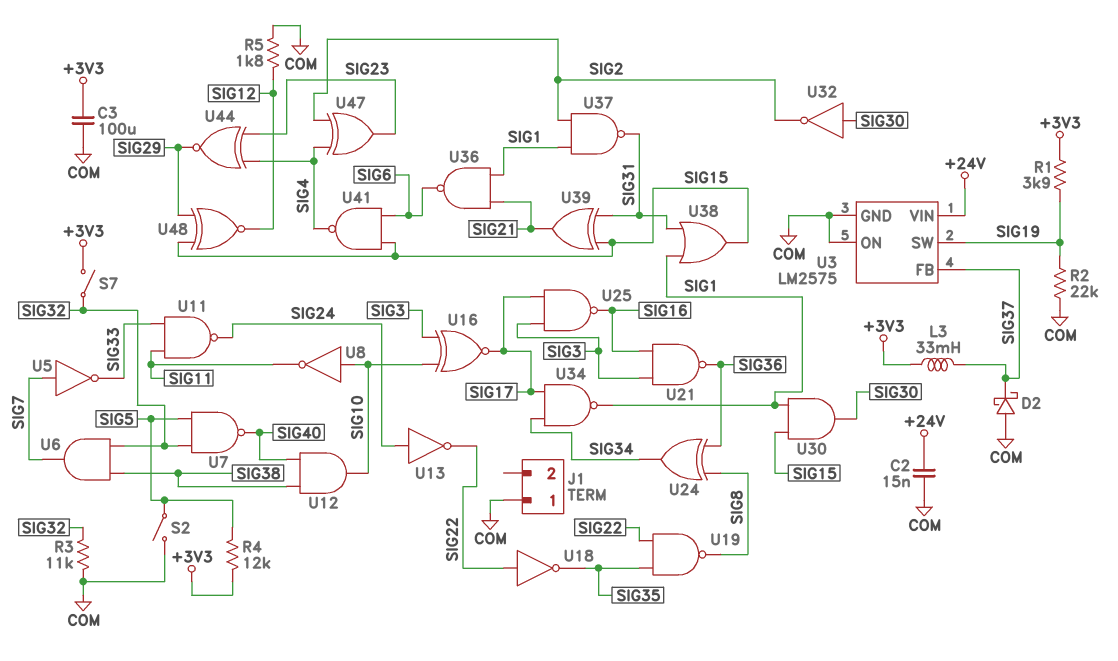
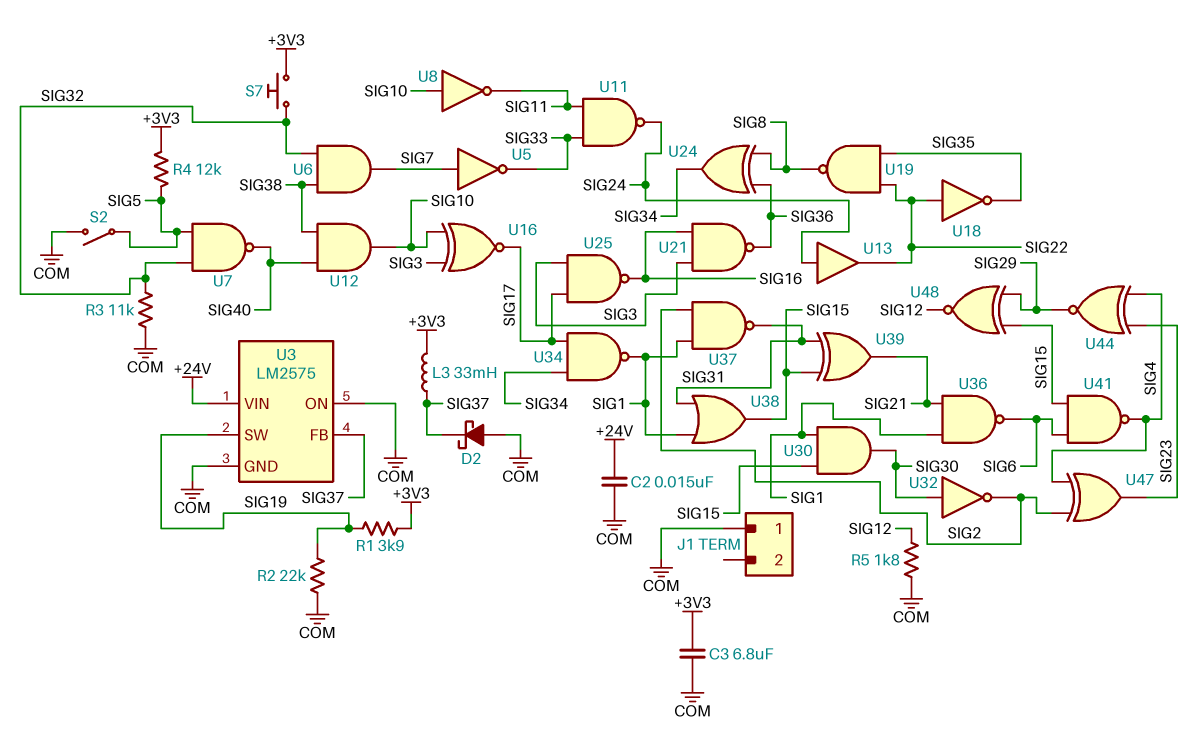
C3: 100uF (+3V3, COM) -> 6.8uF (+3V3, COM)
S7: switch (+3V3, SIG32) -> button (+3V3, SIG32)
U13: NOT (in SIG24, out SIG22) -> buffer (in SIG24, out SIG22)

